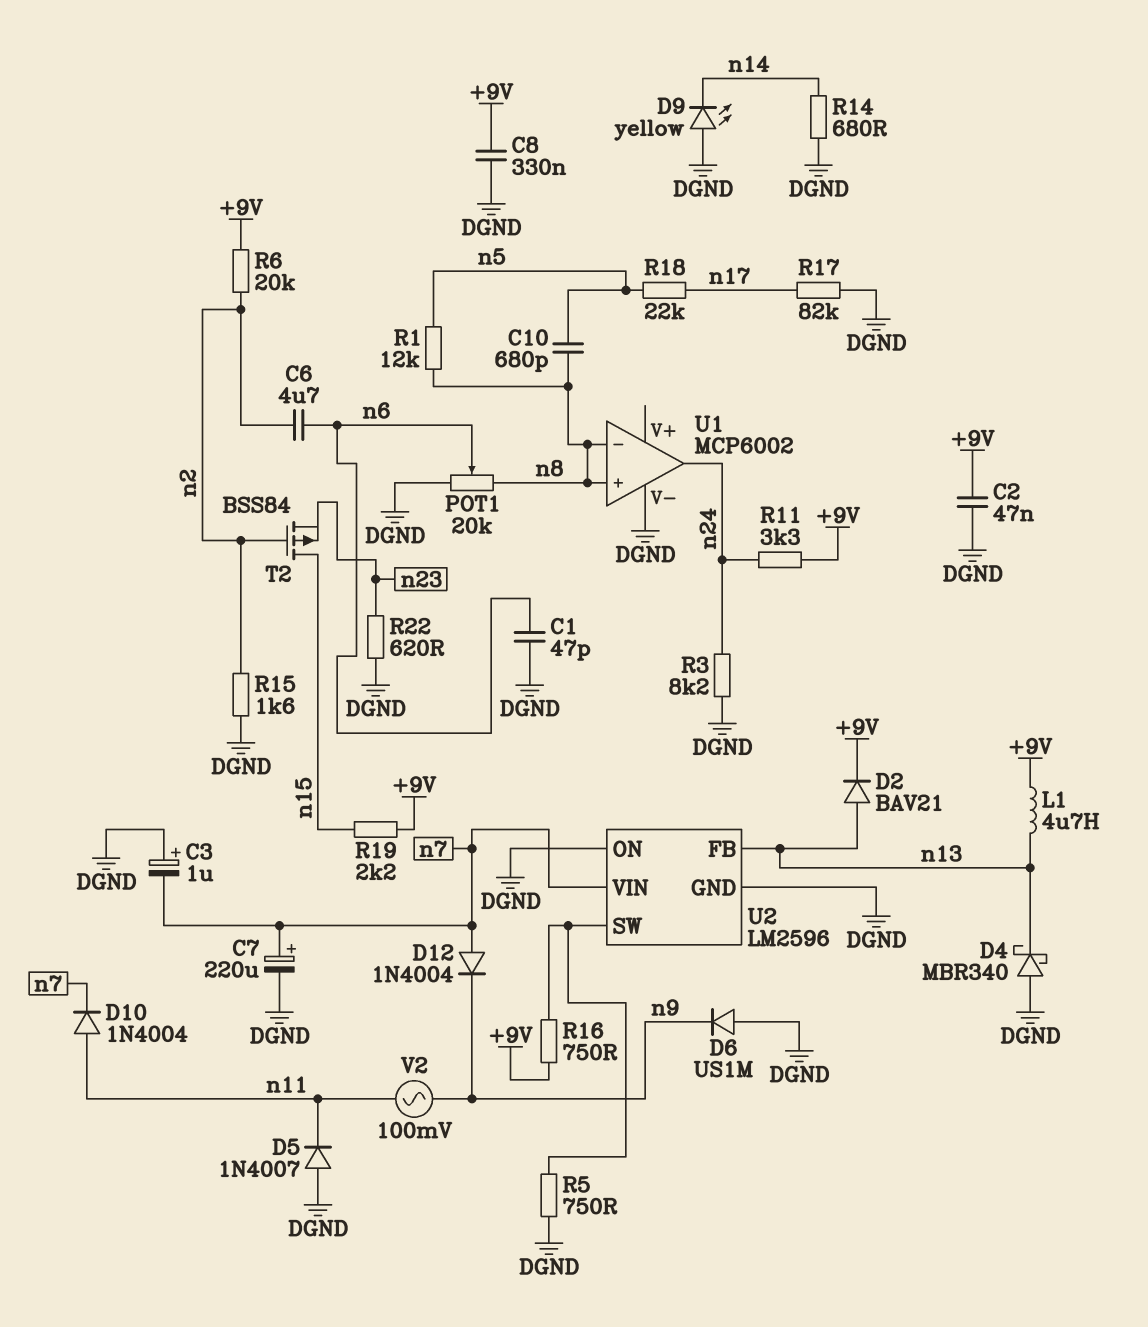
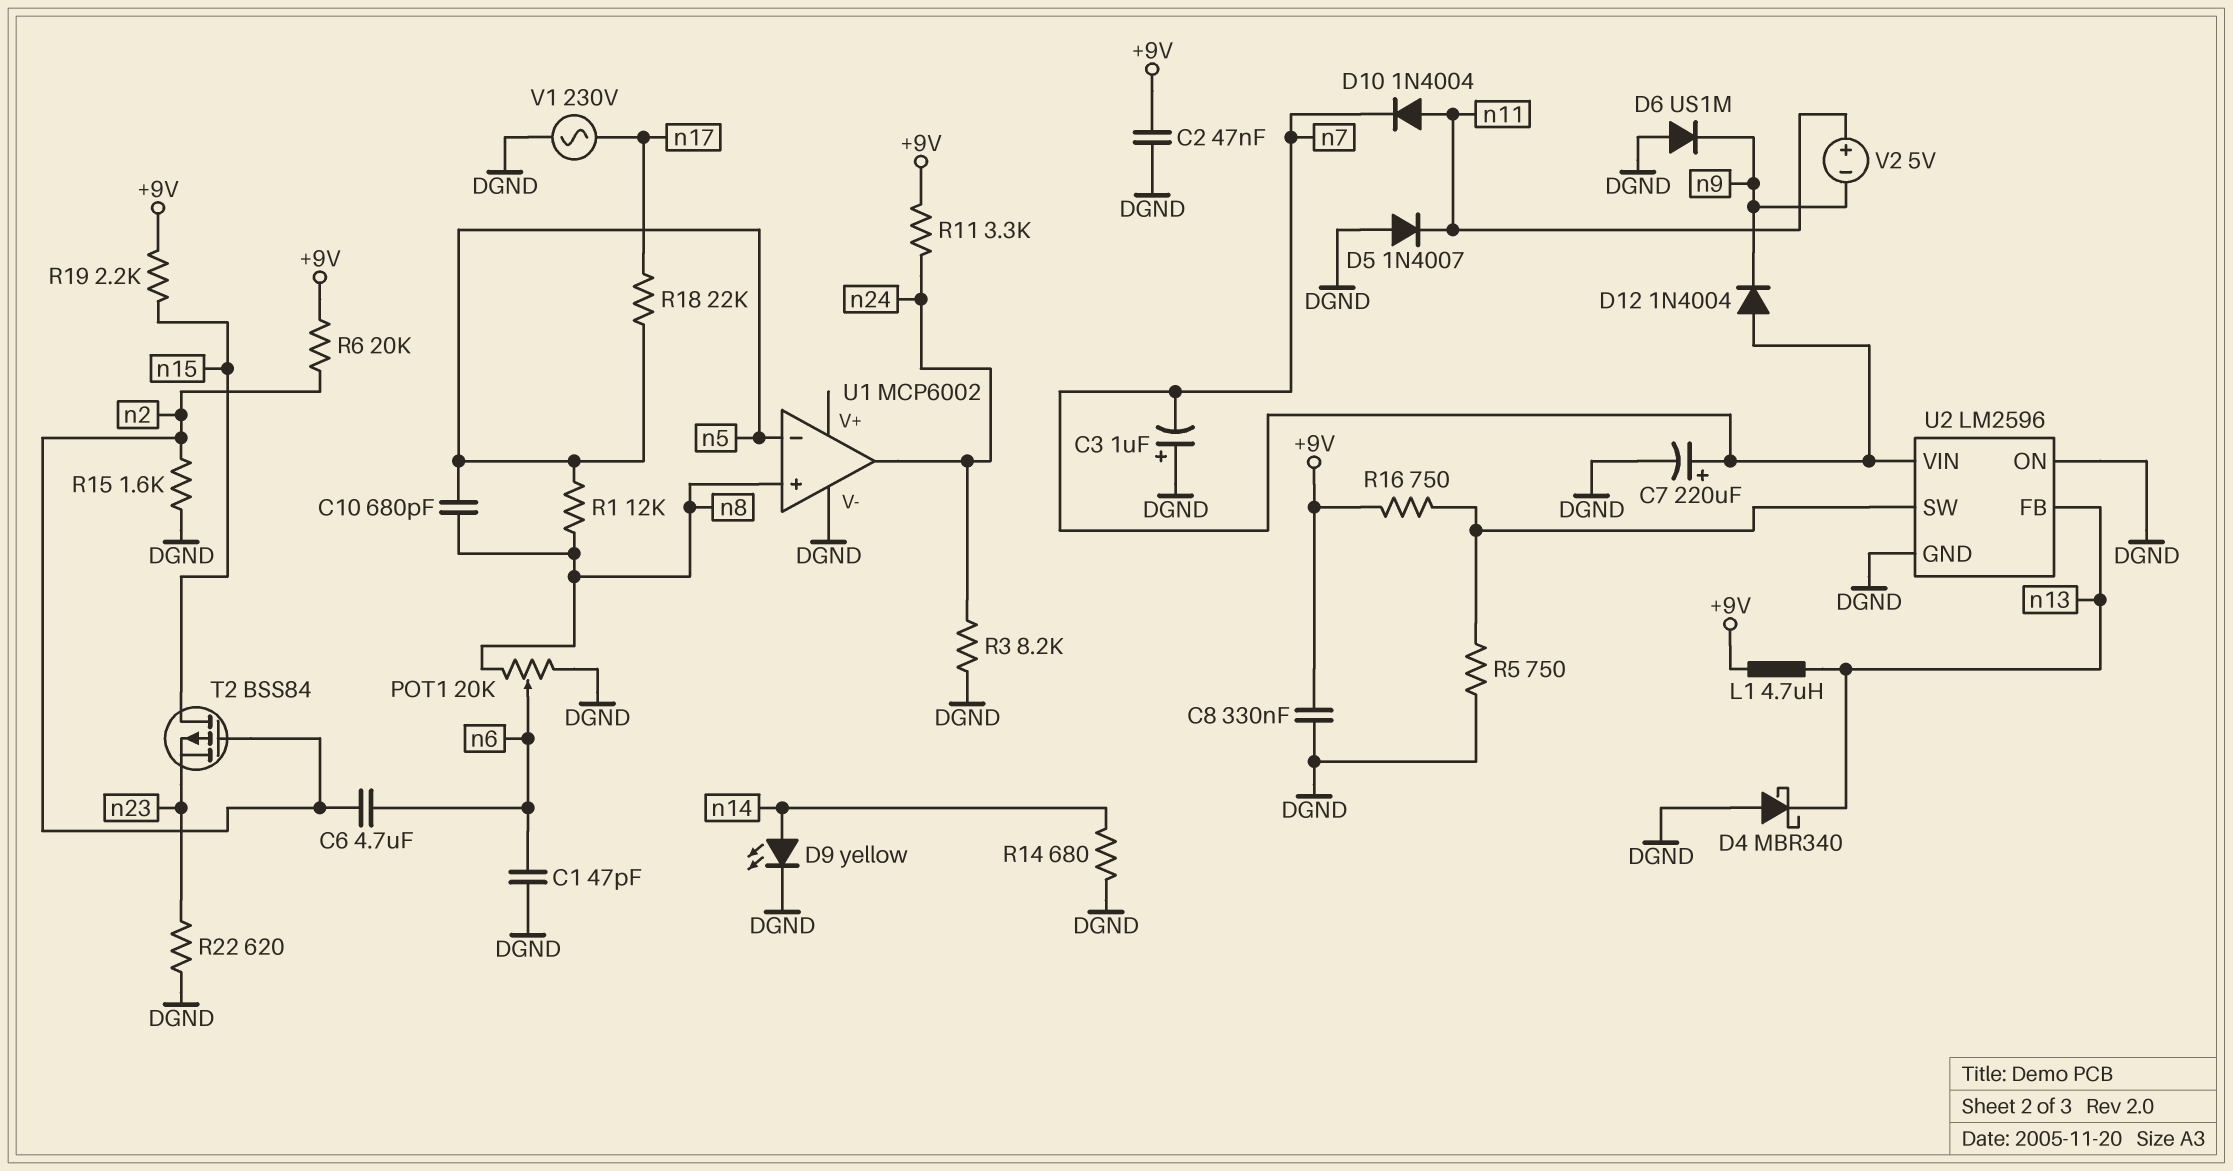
D2: diode BAV21 (A n13, K +9V) -> none
D9: LED yellow (A DGND, K n14) -> LED yellow (A n14, K DGND)
R17: 82k (DGND, n17) -> none
U1 pin in-: n8 -> n5
V1: none -> AC 230V (DGND, n17)
V2: AC 100mV (n9, n11) -> 5V (plus n11, minus n9)

